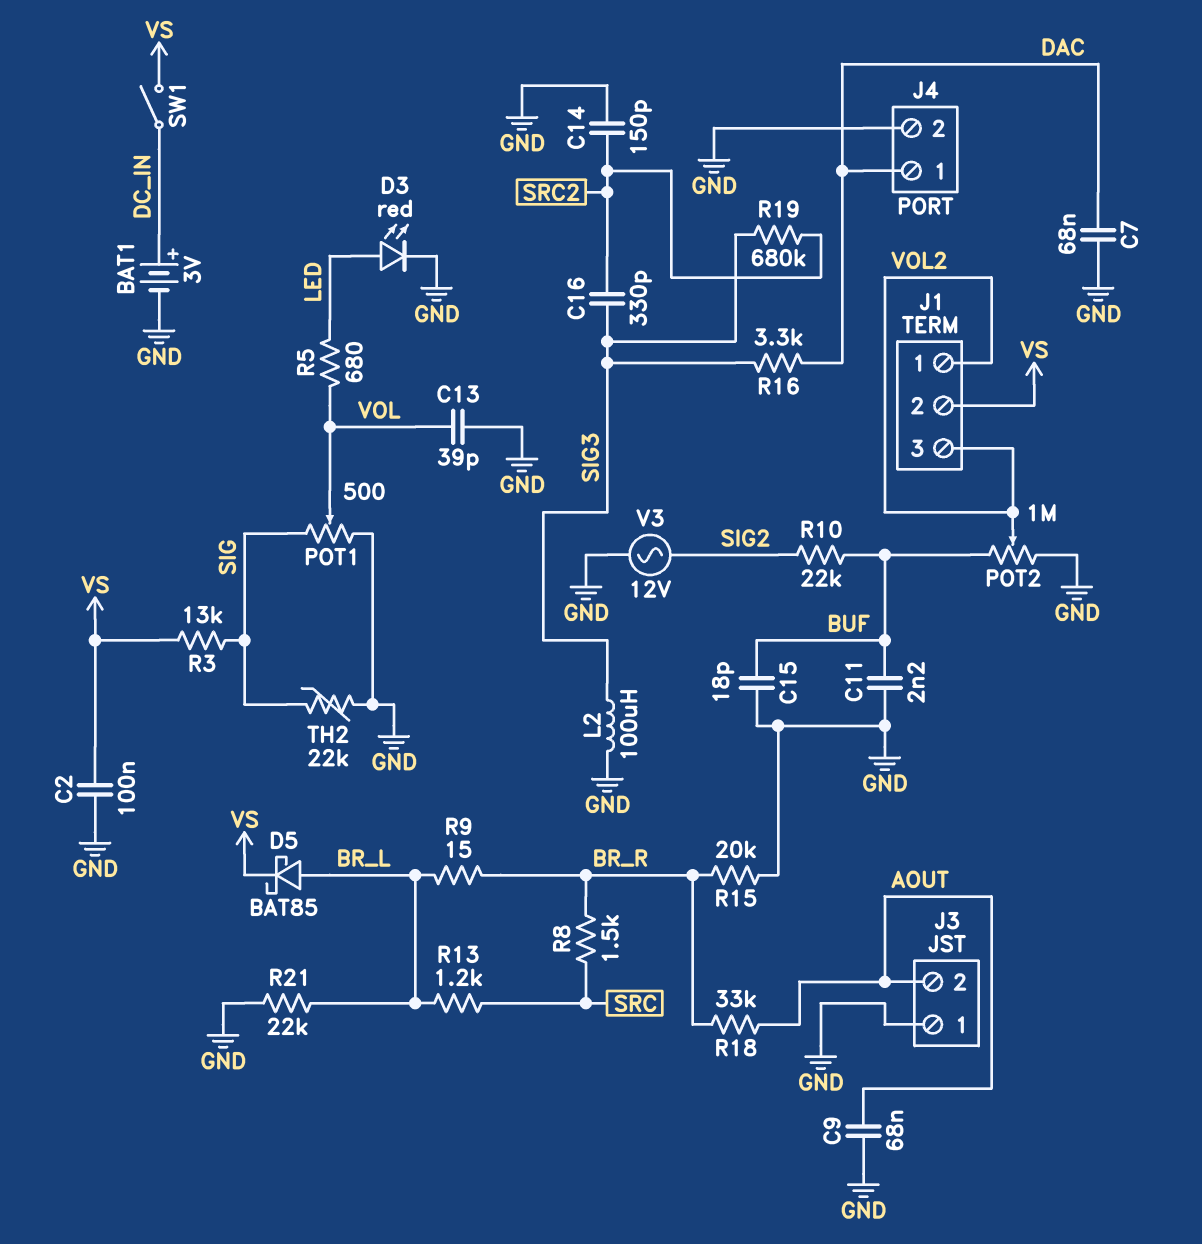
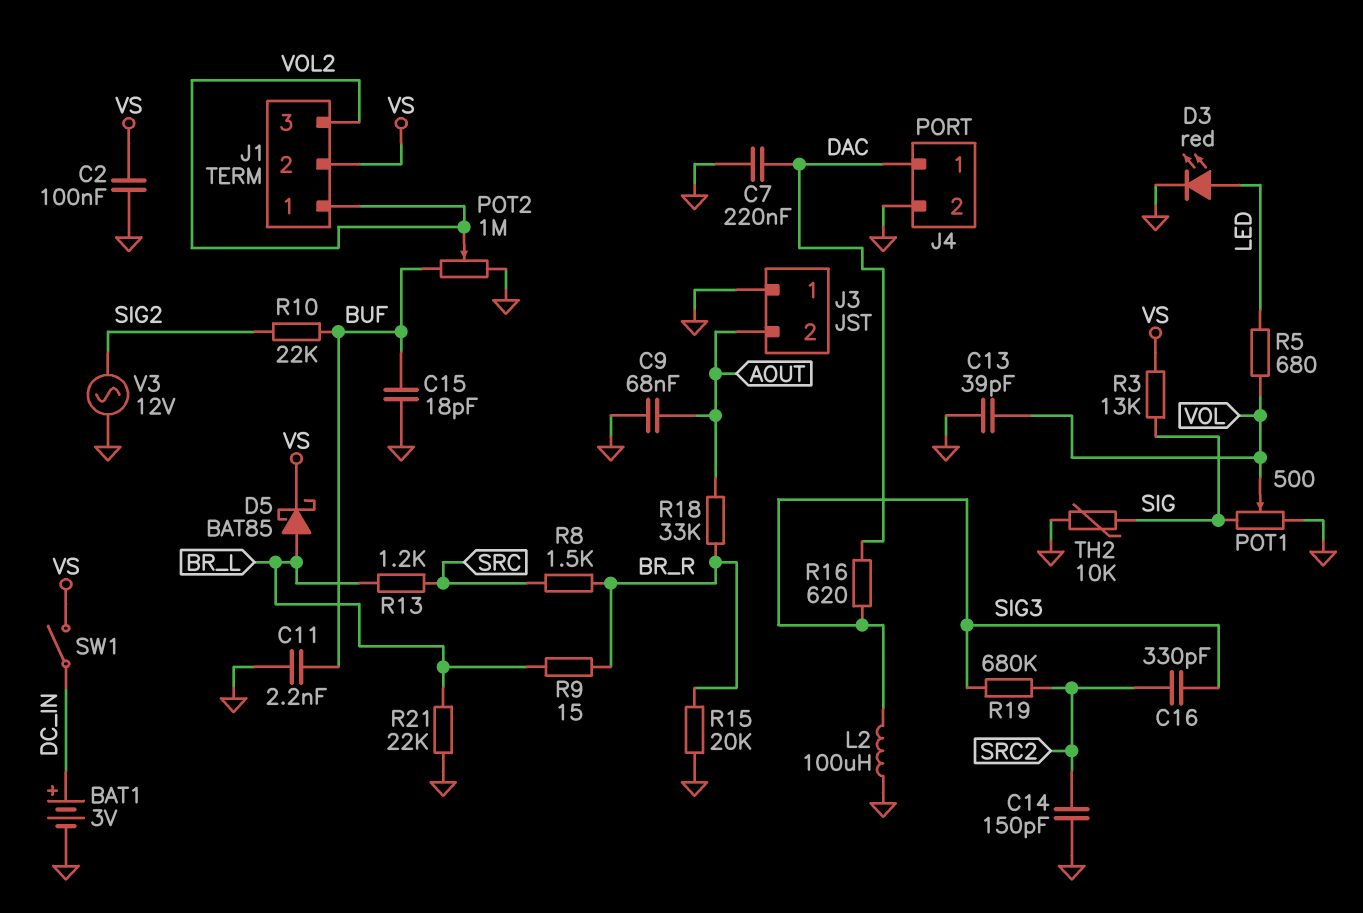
C7: 68nF (DAC, GND) -> 220nF (DAC, GND)
R16: 3.3k (DAC, SIG3) -> 620 (DAC, SIG3)
TH2: 22k (GND, SIG) -> 10k (GND, SIG)

